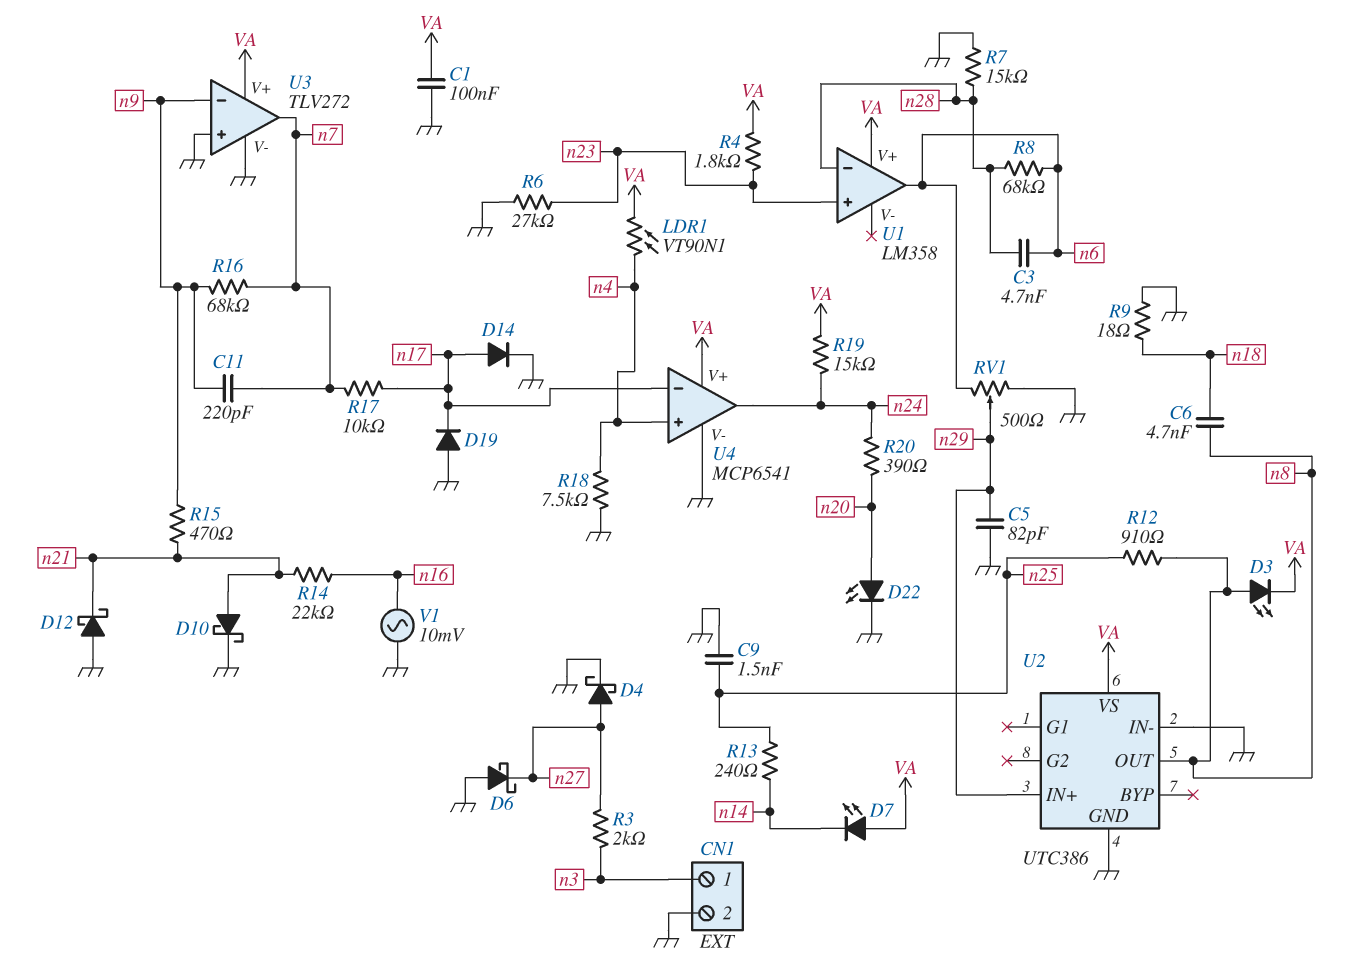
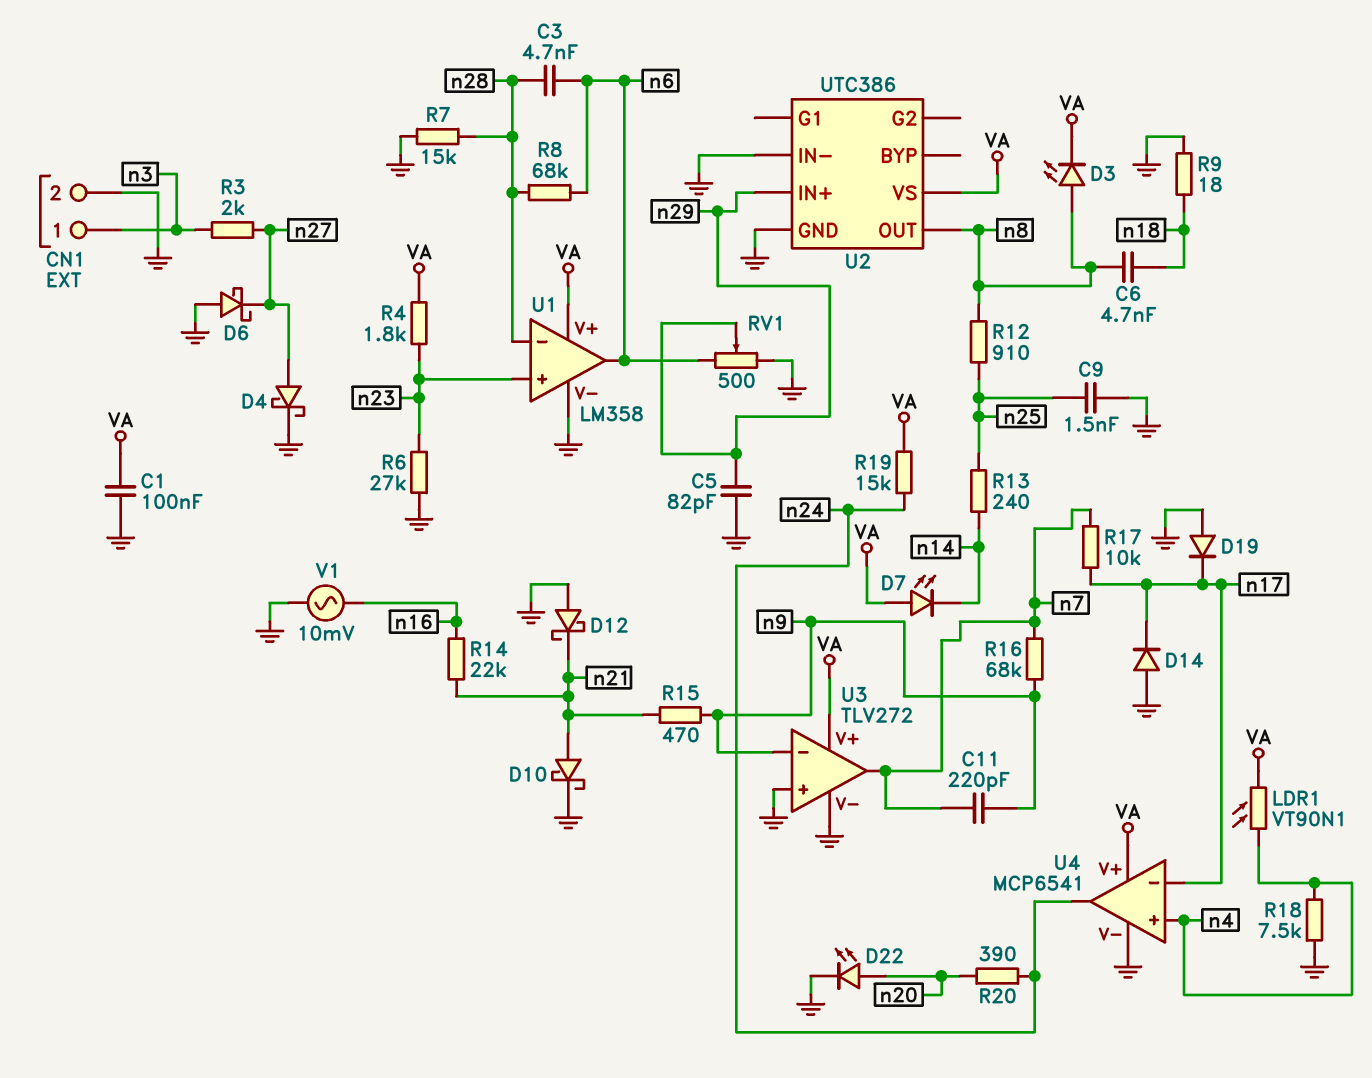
D14: diode (A n17, K GND) -> diode (A GND, K n17)
U1 pin V-: none -> GND

